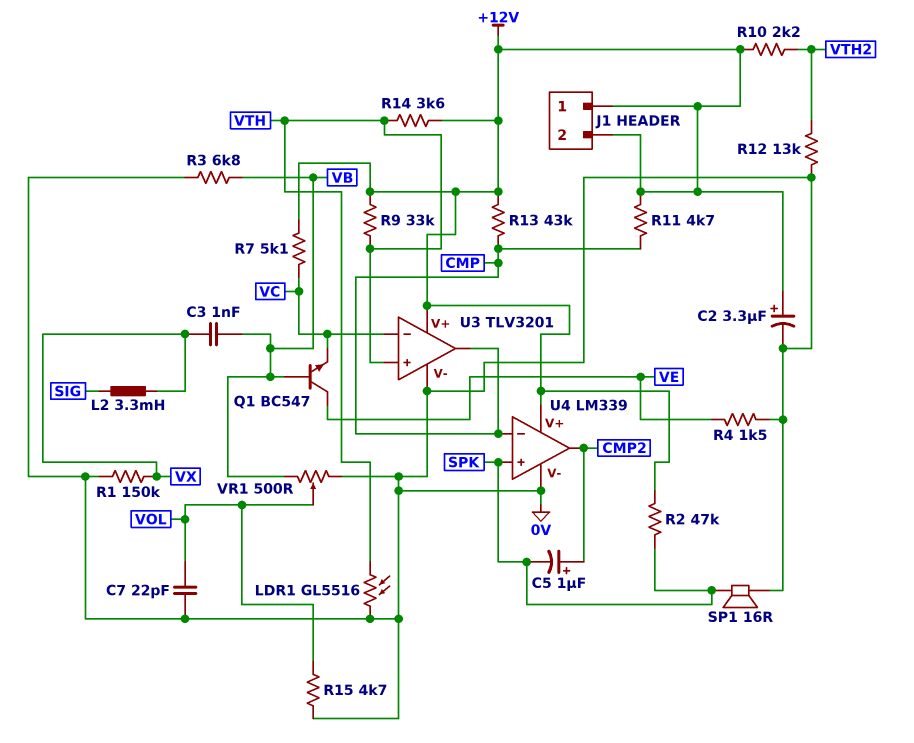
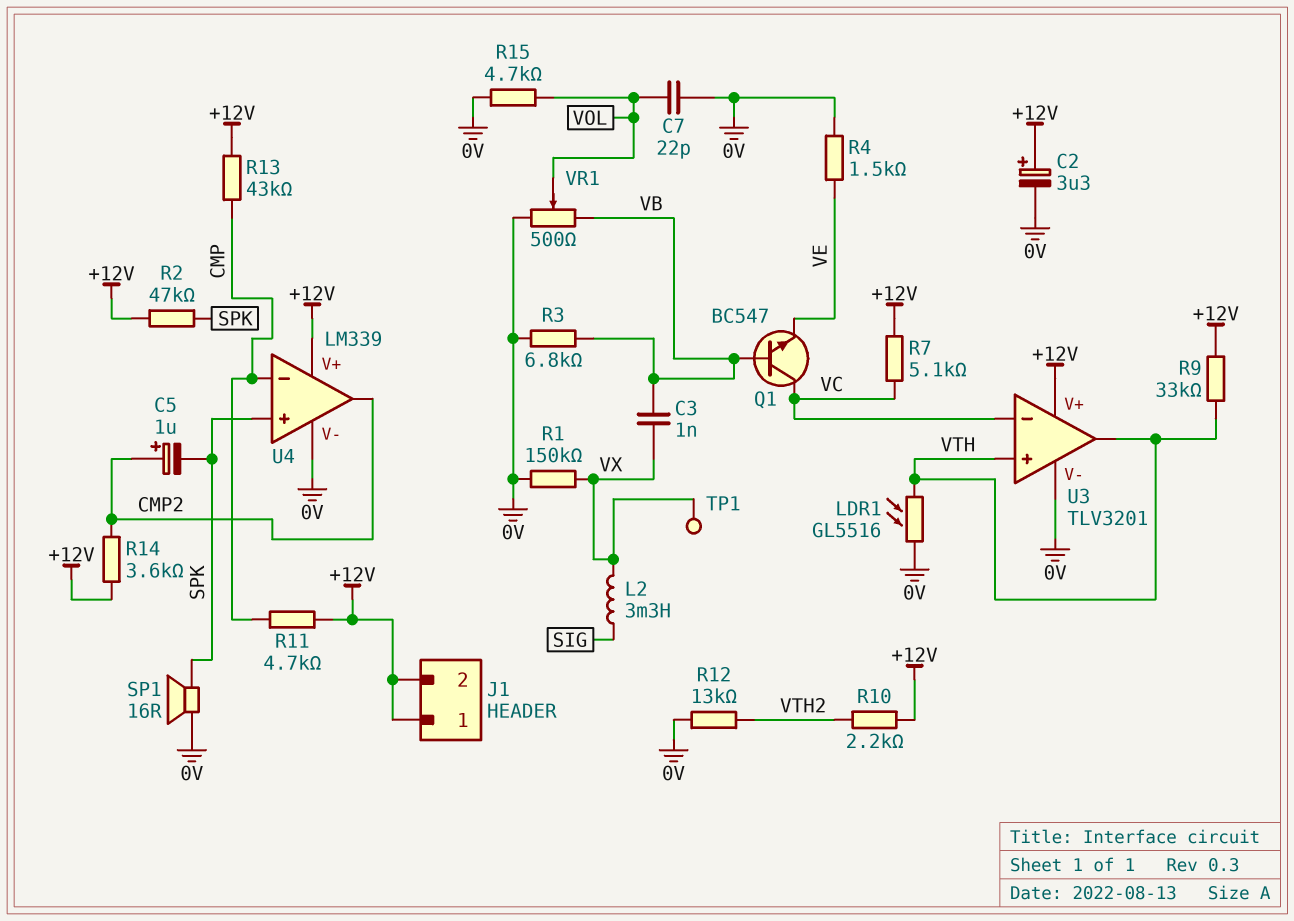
Q1: NPN BC547 (B VB, C VE, E VC) -> NPN BC547 (B VB, C VC, E VE)
R14: 3.6k (+12V, VTH) -> 3.6k (+12V, CMP2)
TP1: none -> test point (VX)
U3 pin out: CMP -> VTH

